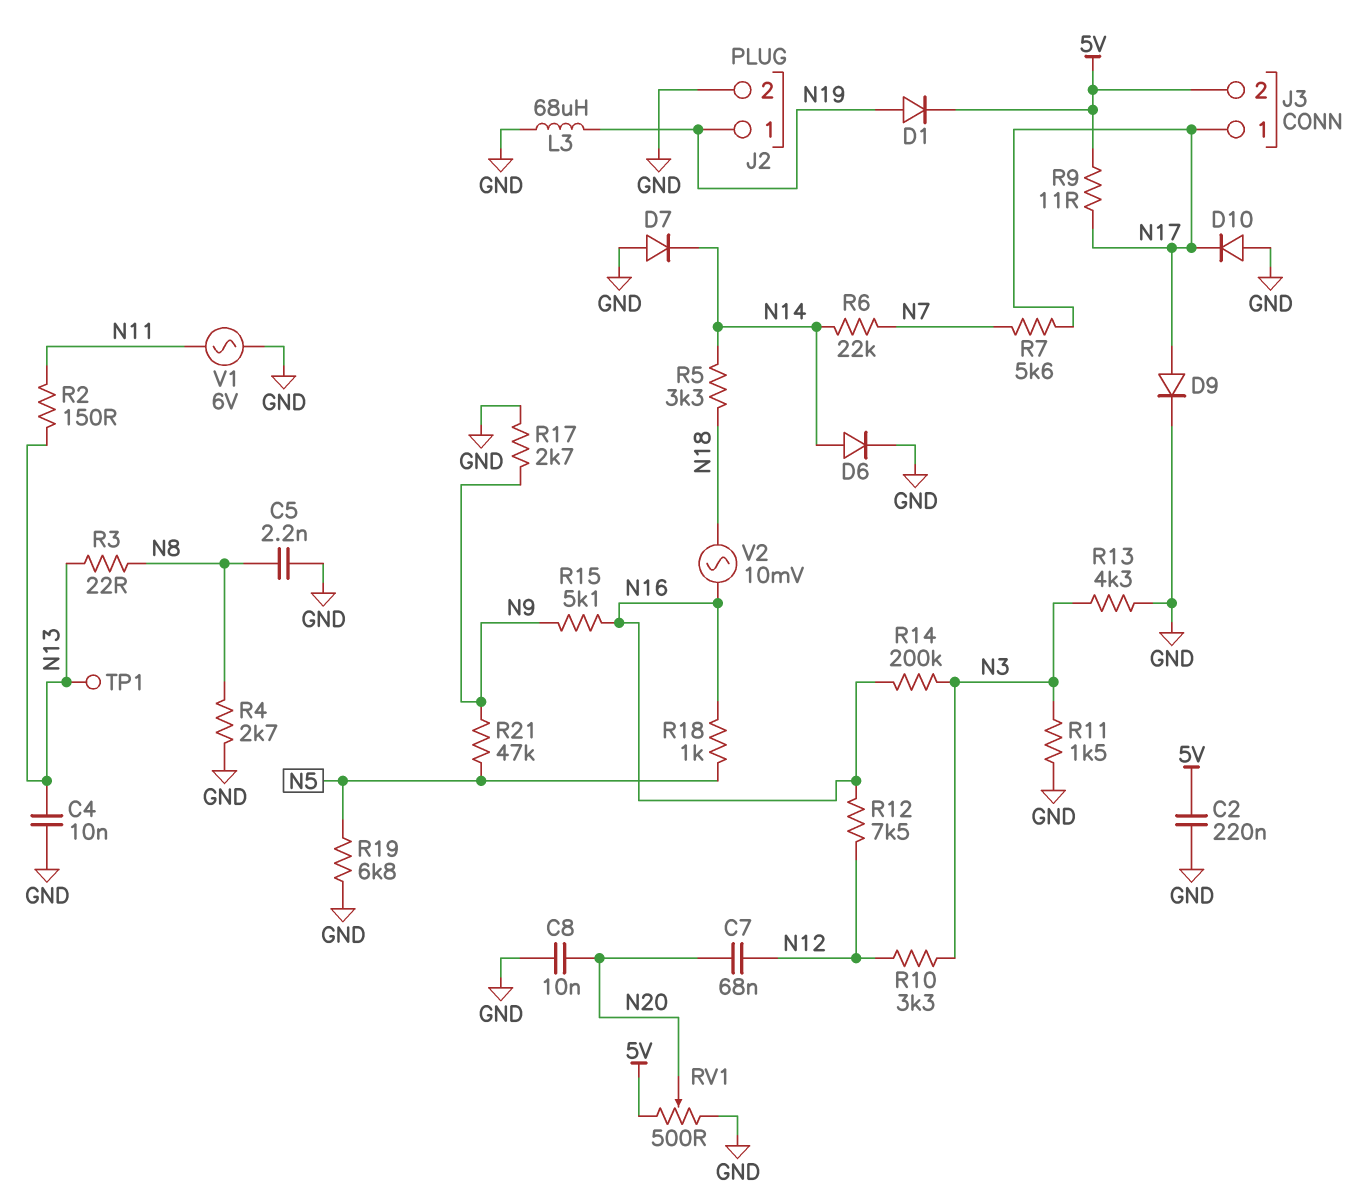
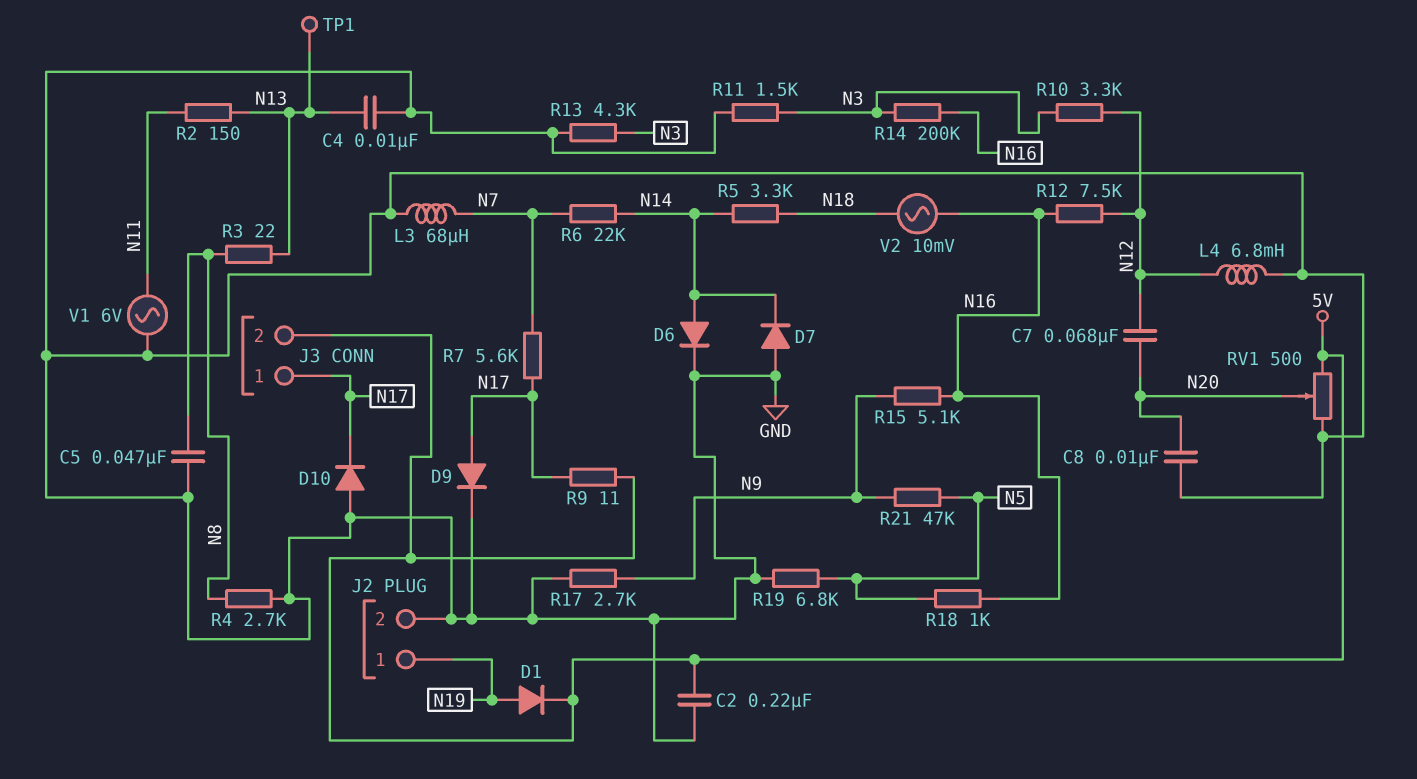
C5: 2.2nF (GND, N8) -> 47nF (GND, N8)
L3: 68uH (GND, N19) -> 68uH (GND, N7)
L4: none -> 6.8mH (GND, N12)

